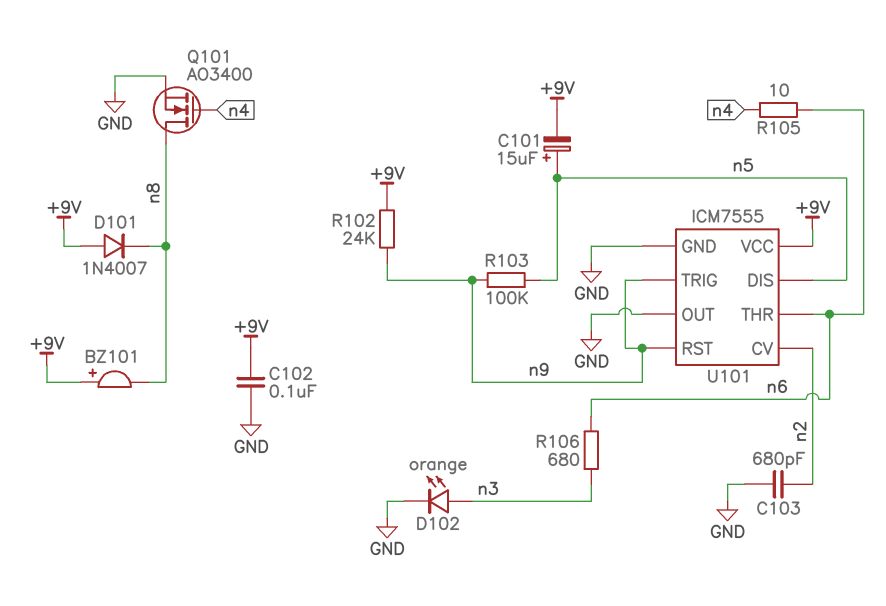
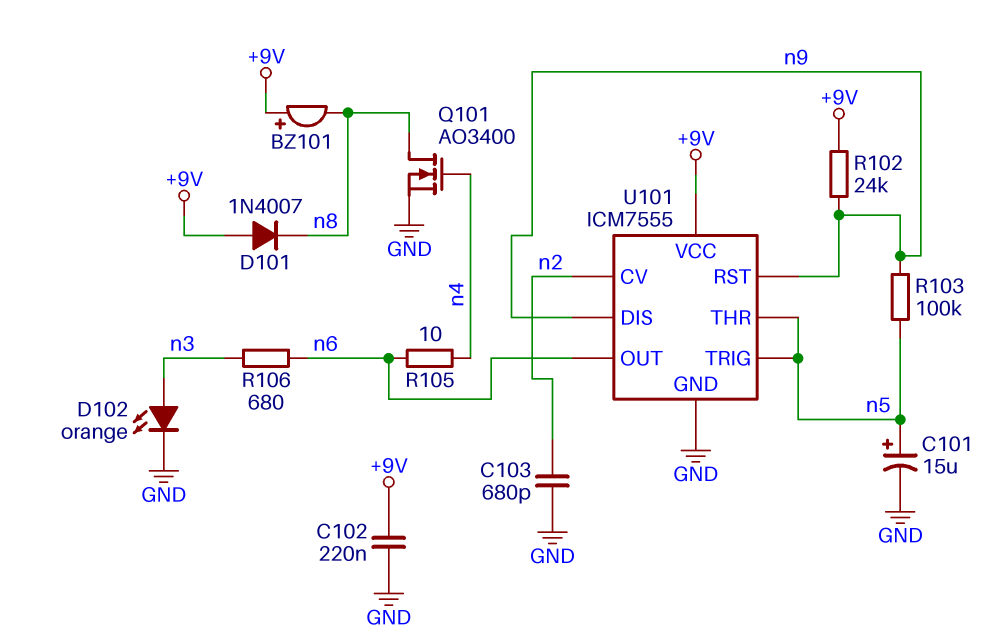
C101: 15uF (plus n5, minus +9V) -> 15uF (plus n5, minus GND)
C102: 100nF (+9V, GND) -> 220nF (+9V, GND)
U101 pin DIS: n5 -> n9
U101 pin OUT: GND -> n6
U101 pin THR: n6 -> n5
U101 pin TRIG: n9 -> n5

